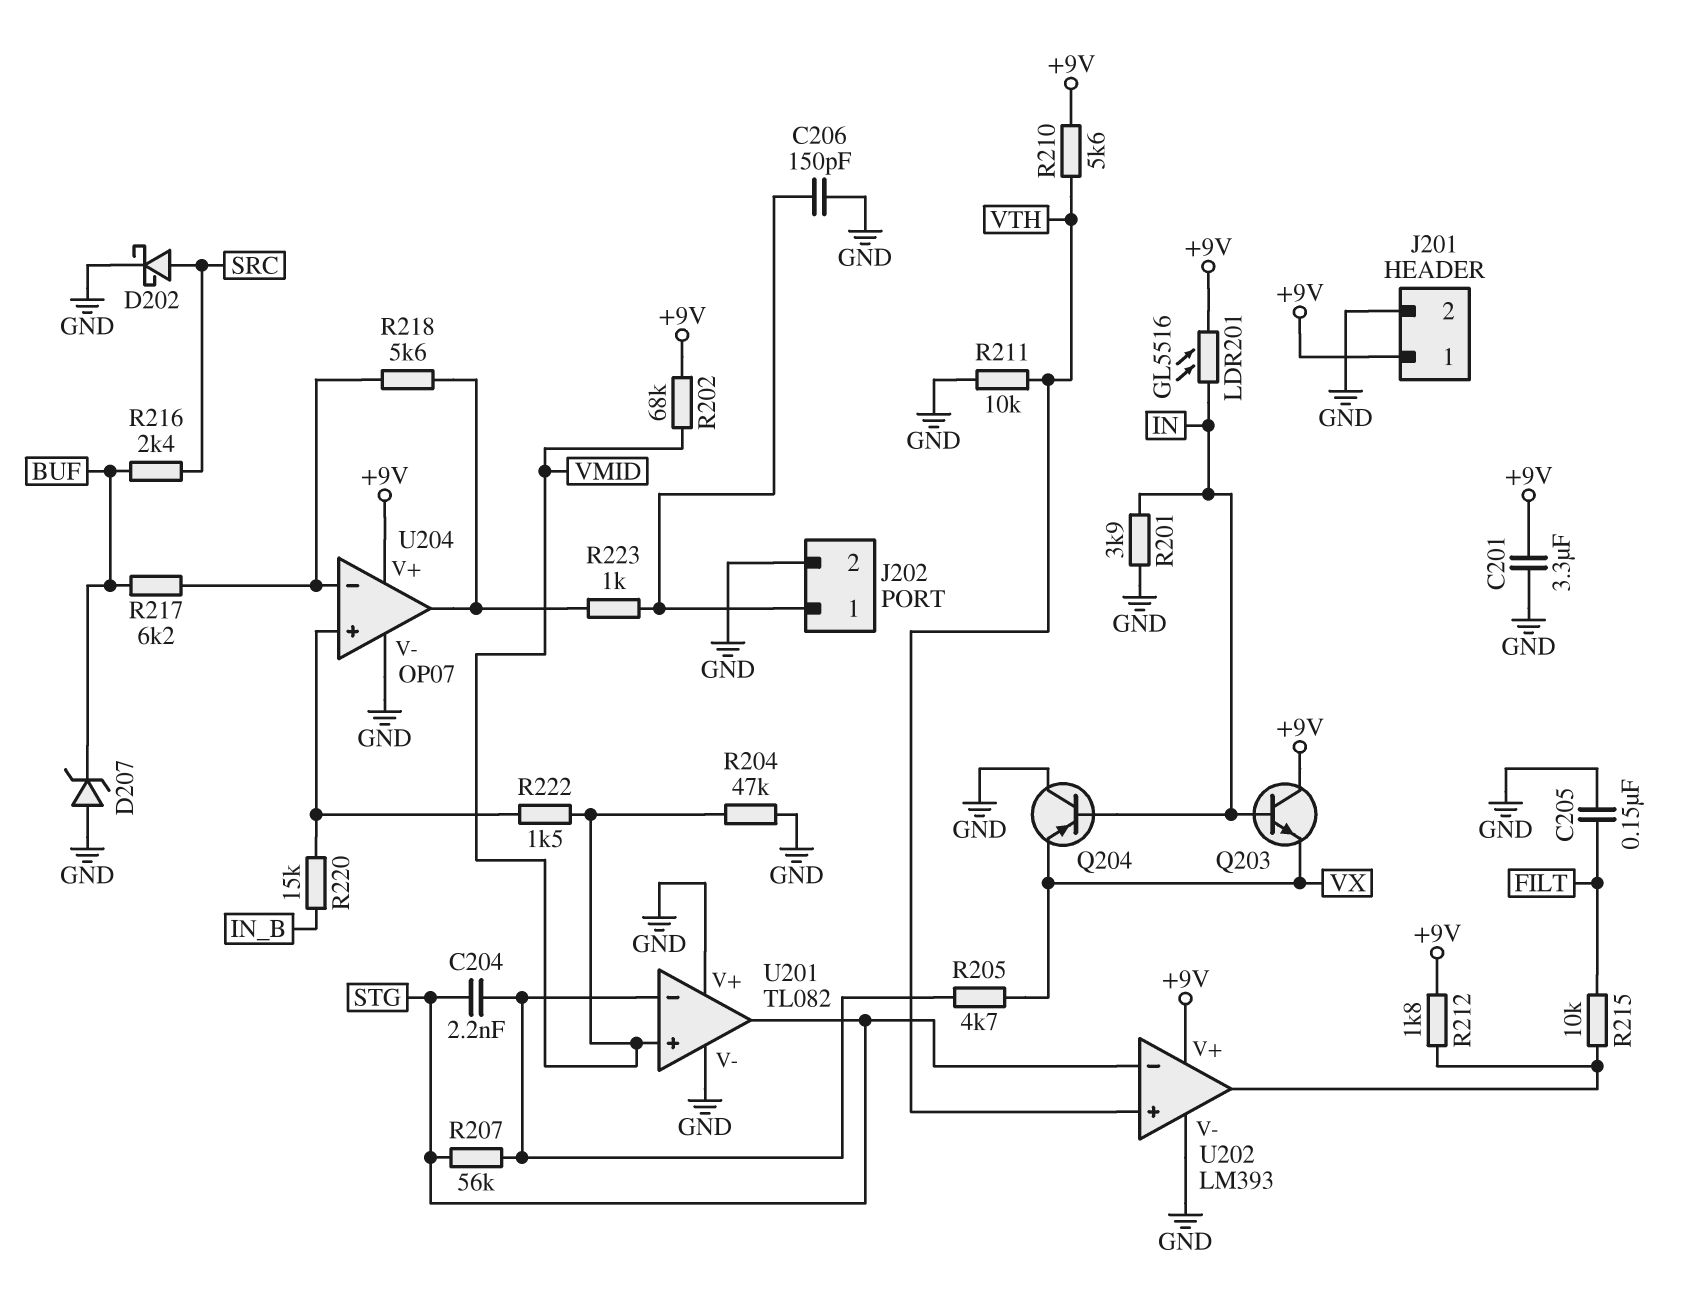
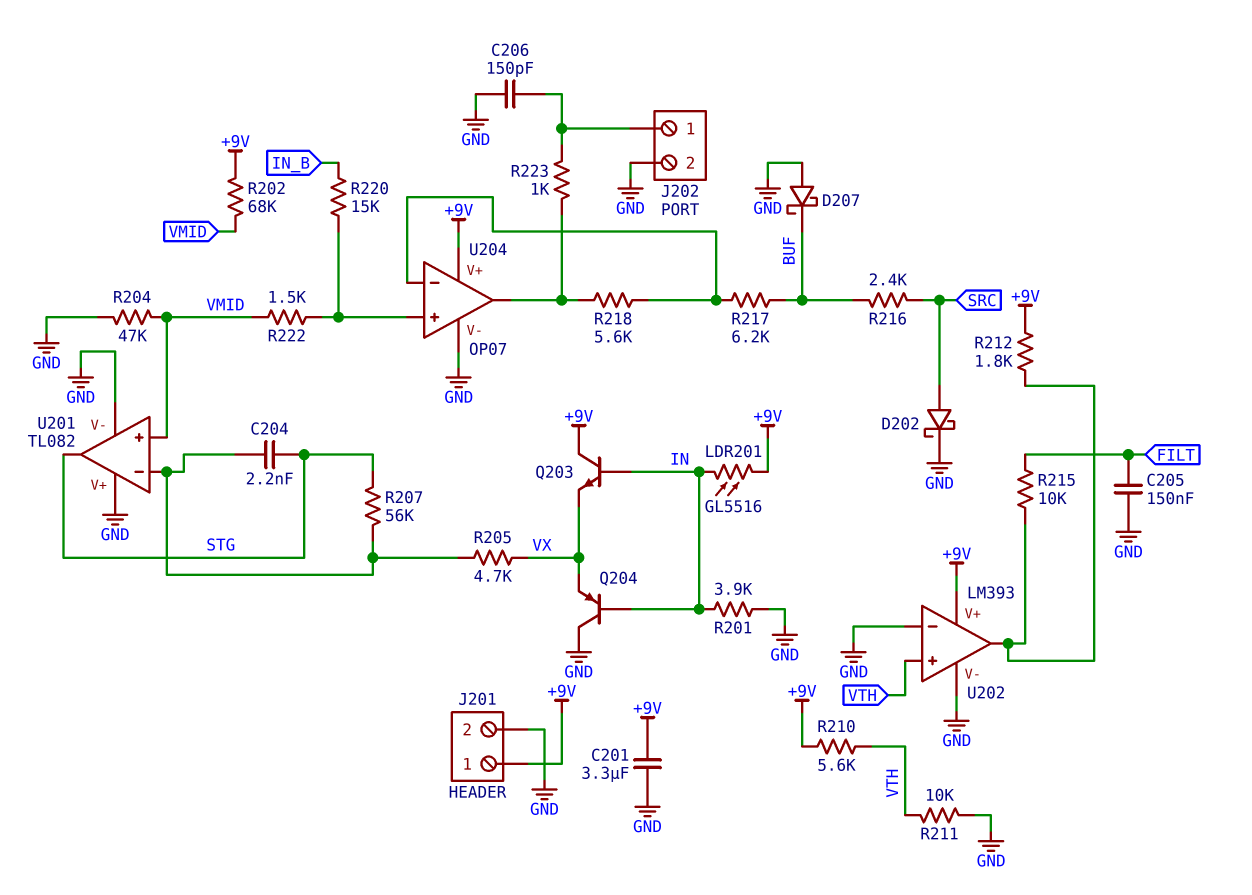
D207: zener (A GND, K BUF) -> schottky (A GND, K BUF)
U202 pin in-: STG -> GND

